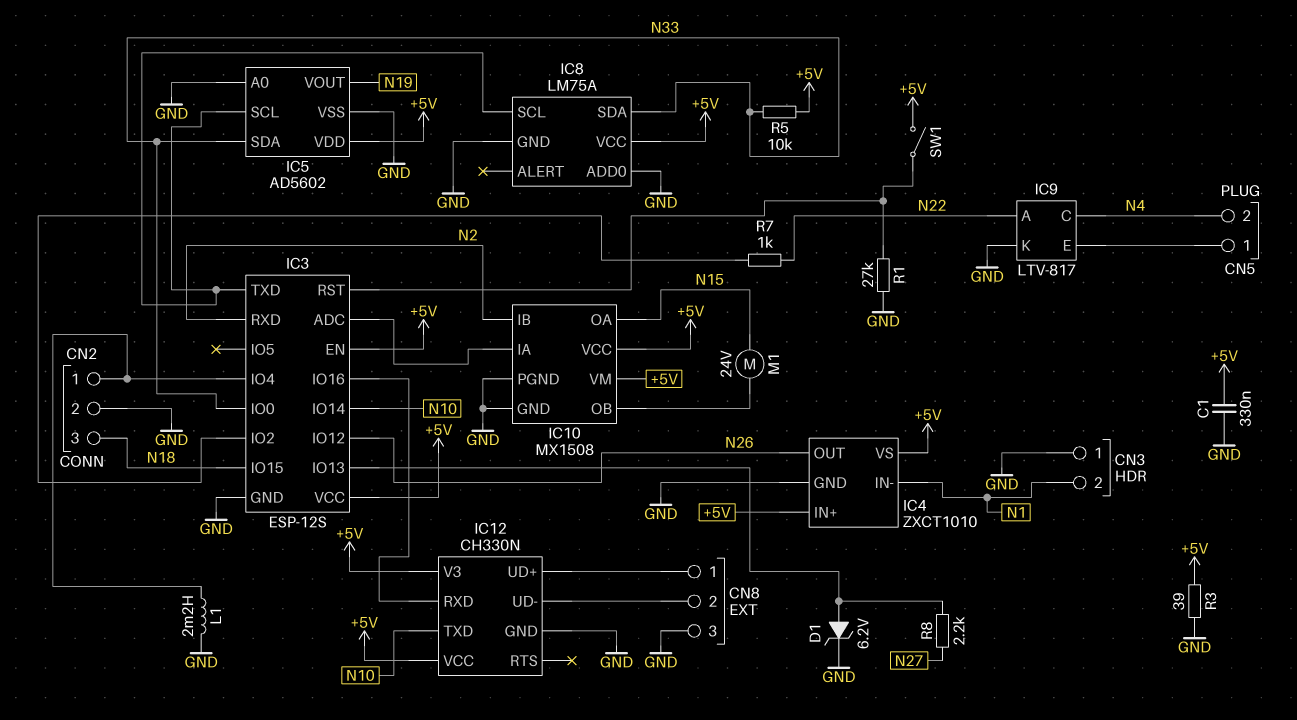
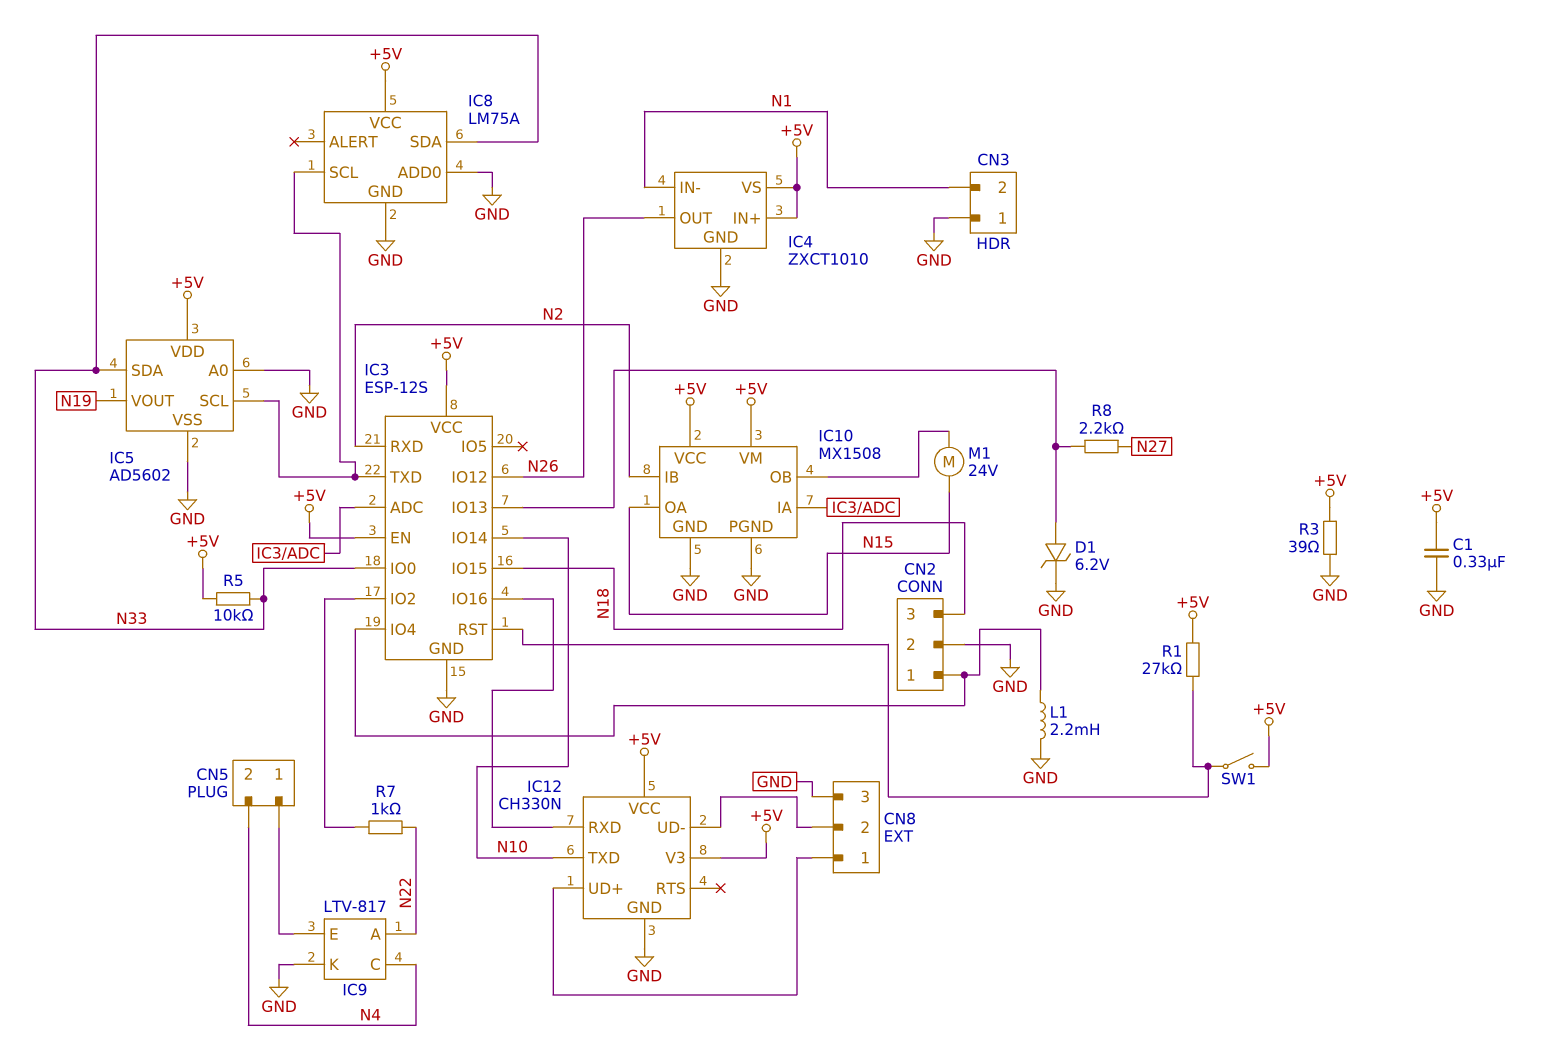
R1: 27k (GND, IC3/RST) -> 27k (+5V, IC3/RST)

